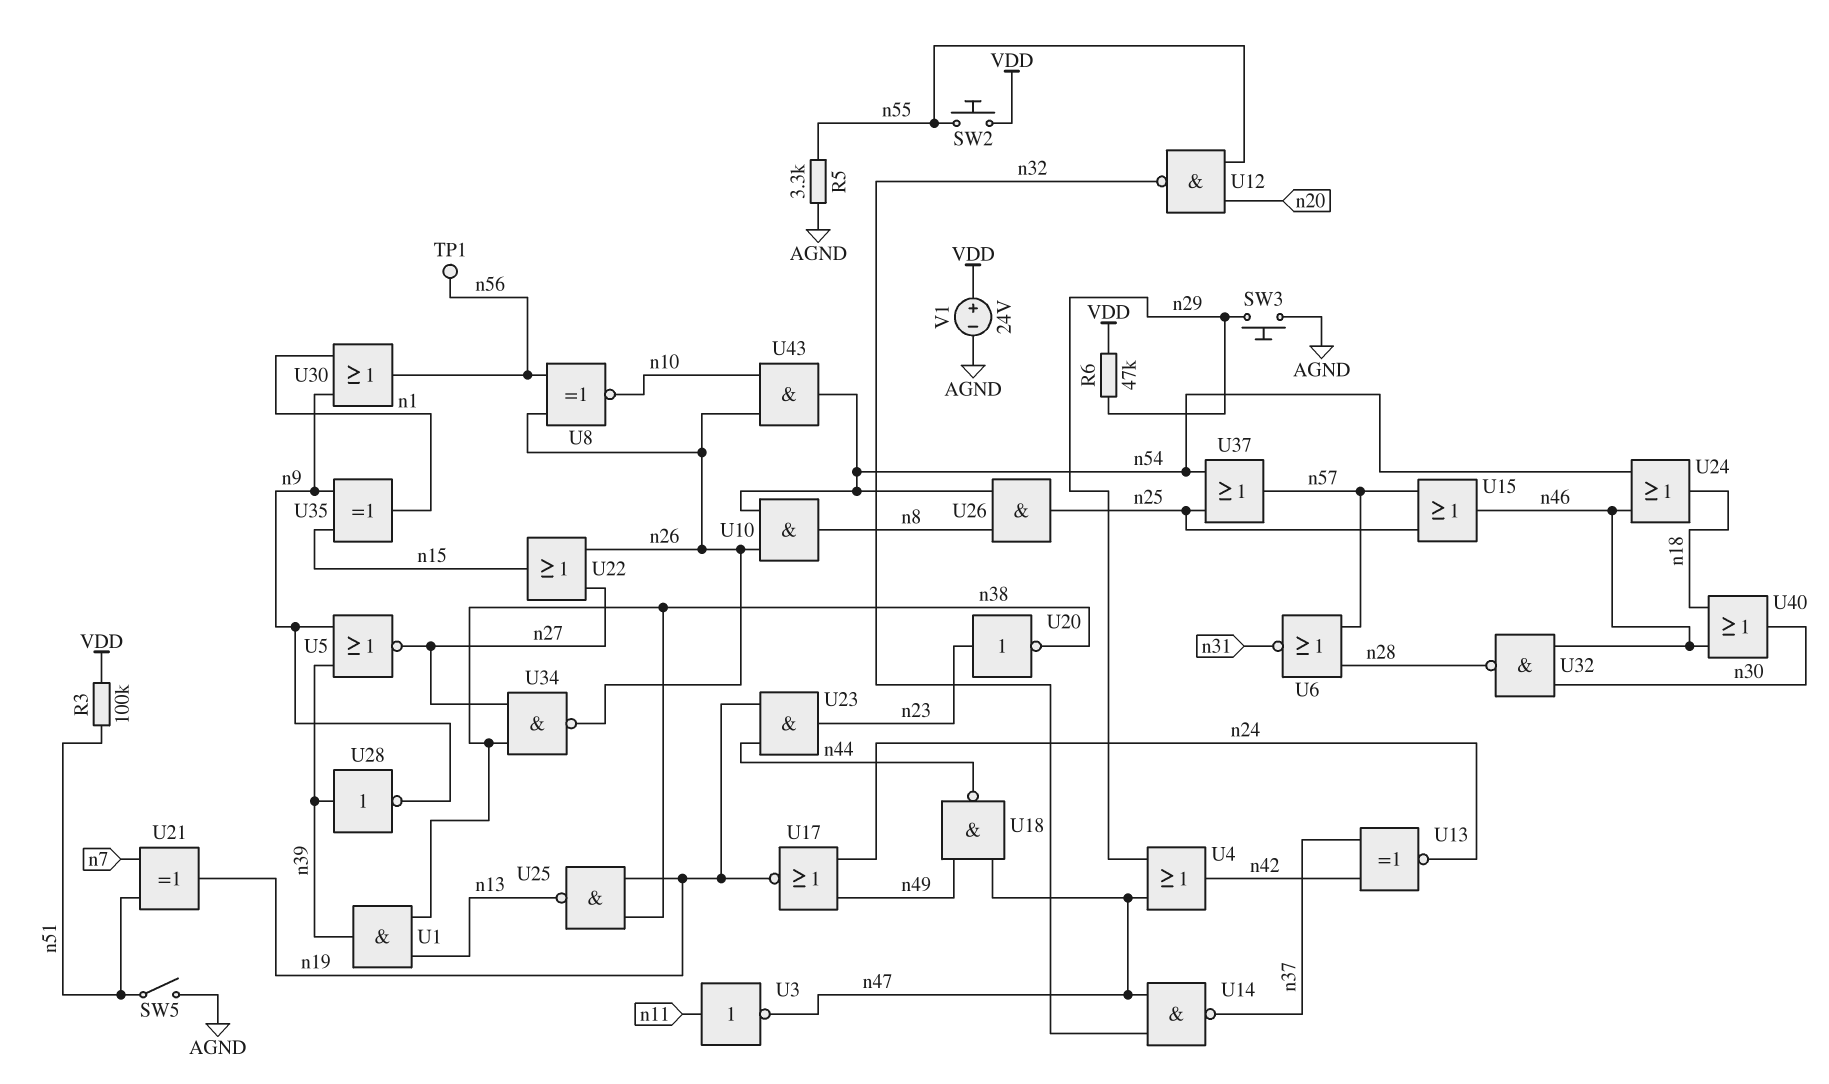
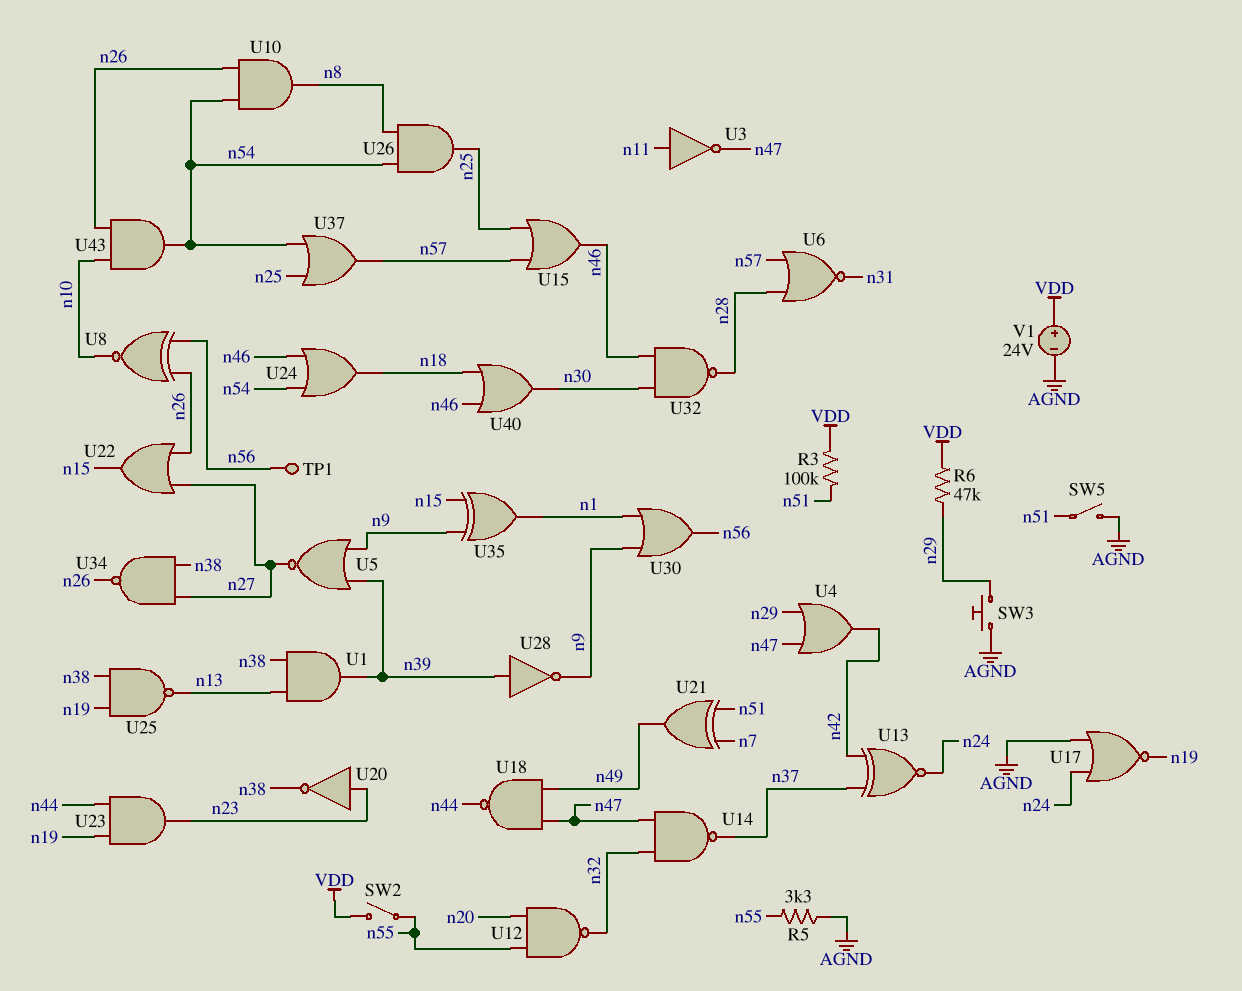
SW2: button (VDD, n55) -> switch (VDD, n55)
U17: NOR (in n24, in n49, out n19) -> NOR (in AGND, in n24, out n19)
U21: XOR (in n7, in n51, out n19) -> XOR (in n7, in n51, out n49)

